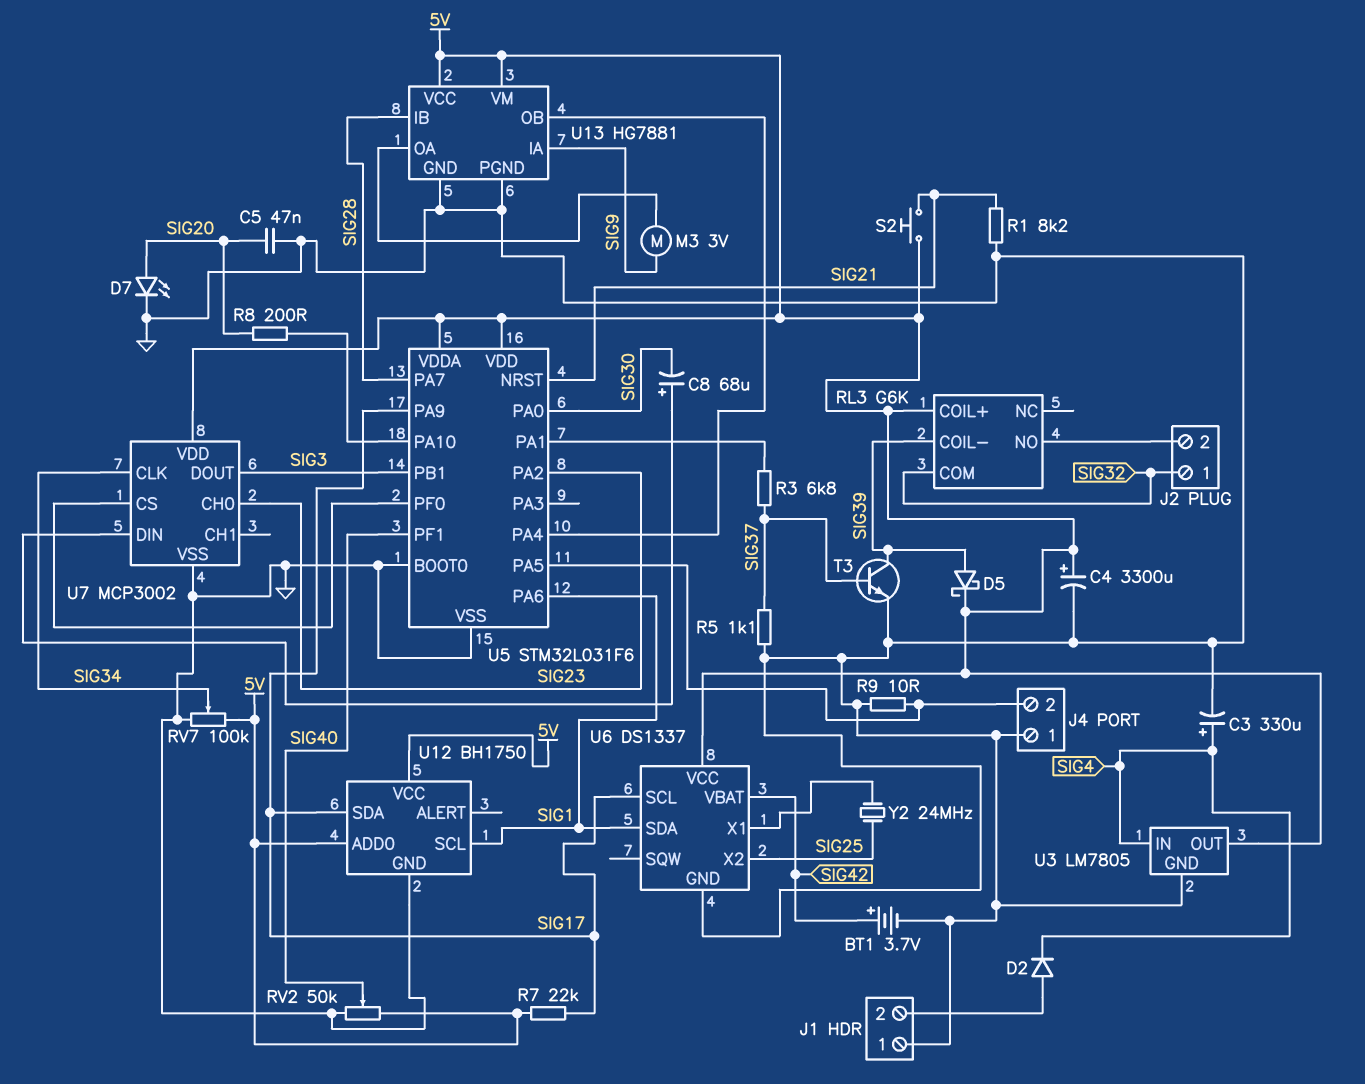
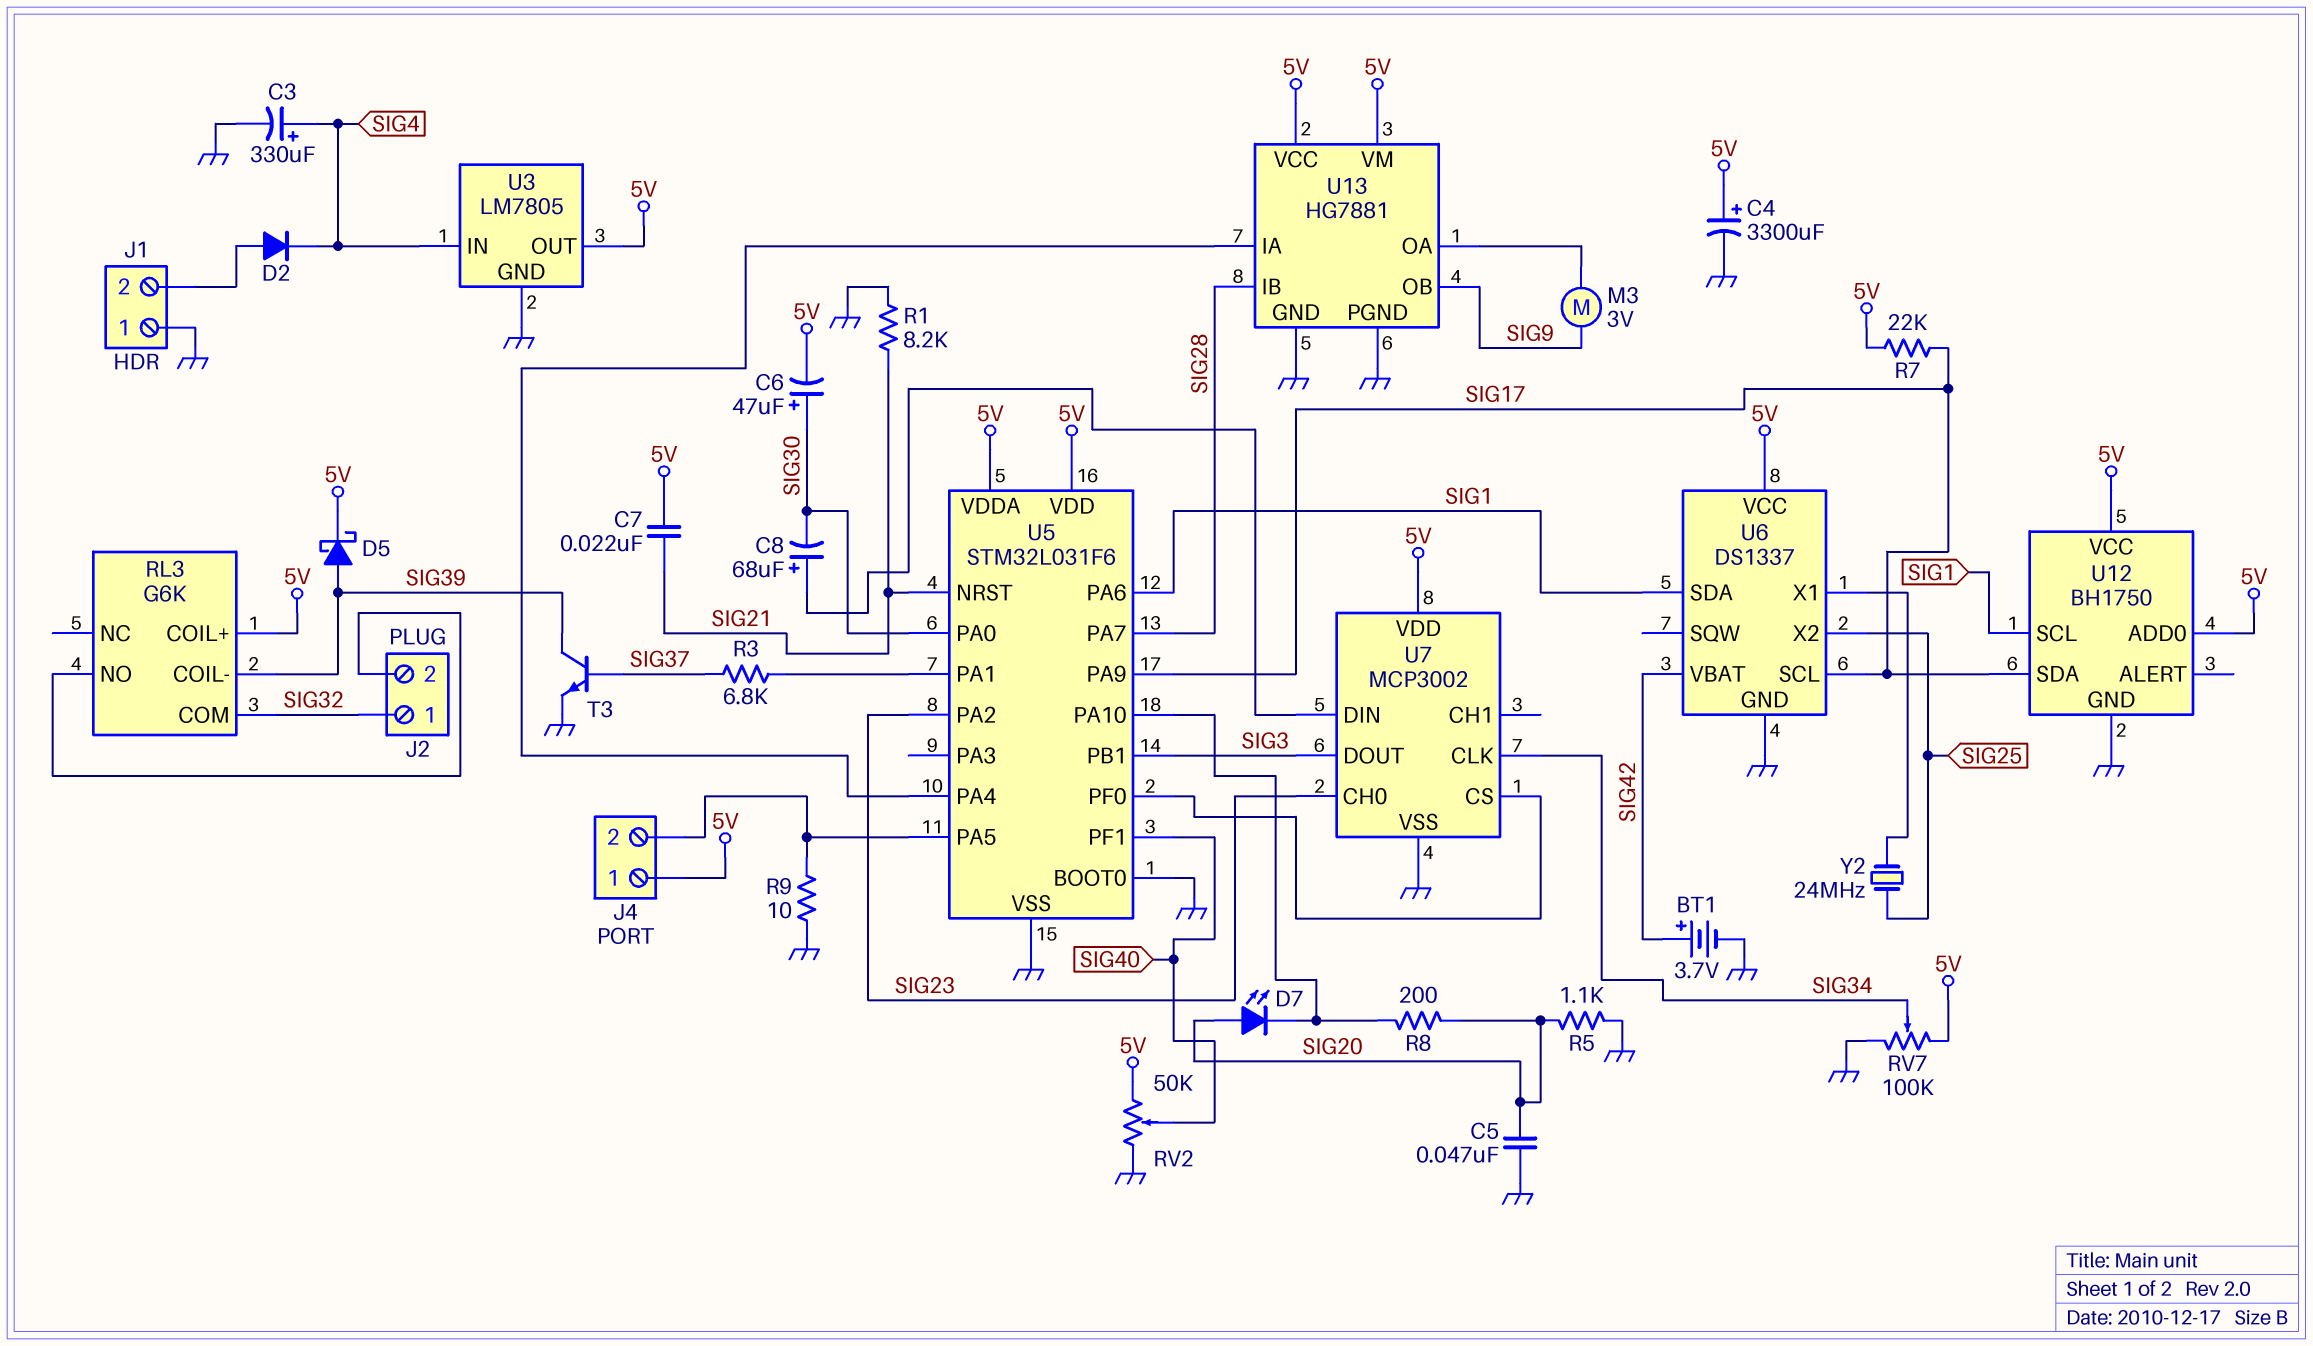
C6: none -> 47uF (plus SIG30, minus 5V)
C7: none -> 22nF (5V, SIG21)
D7: LED (A SIG20, K GND) -> LED (A SIG20, K U5/PA10)
J4 pin 1: GND -> 5V
R5: 1.1k (GND, SIG37) -> 1.1k (GND, SIG20)
S2: button (5V, SIG21) -> none
U13 pin IA: SIG9 -> U5/PA4
U13 pin OB: U5/PA4 -> SIG9

